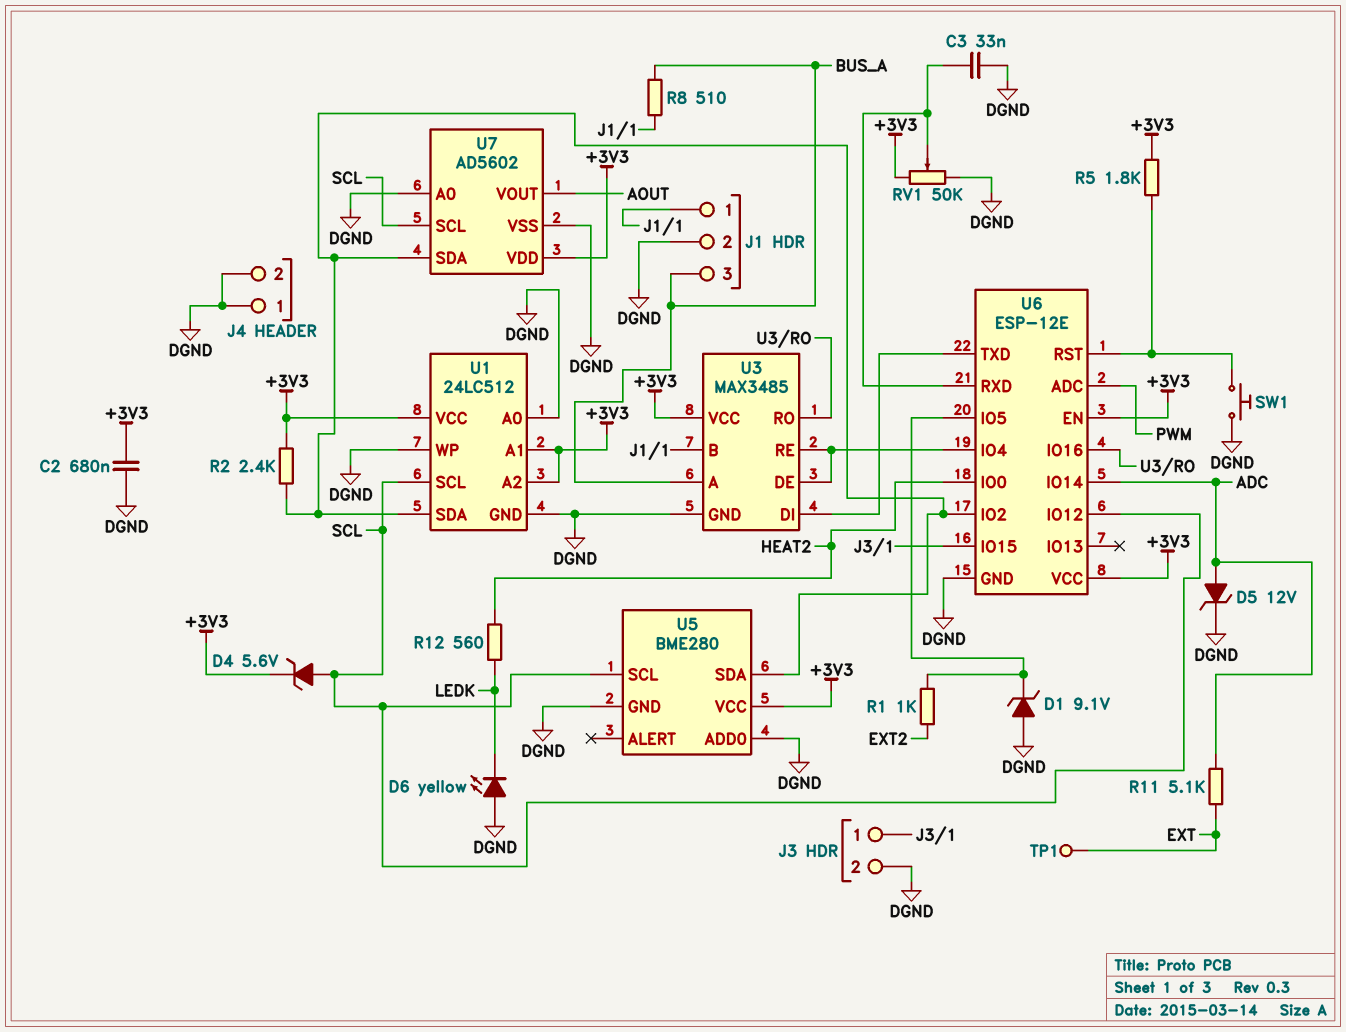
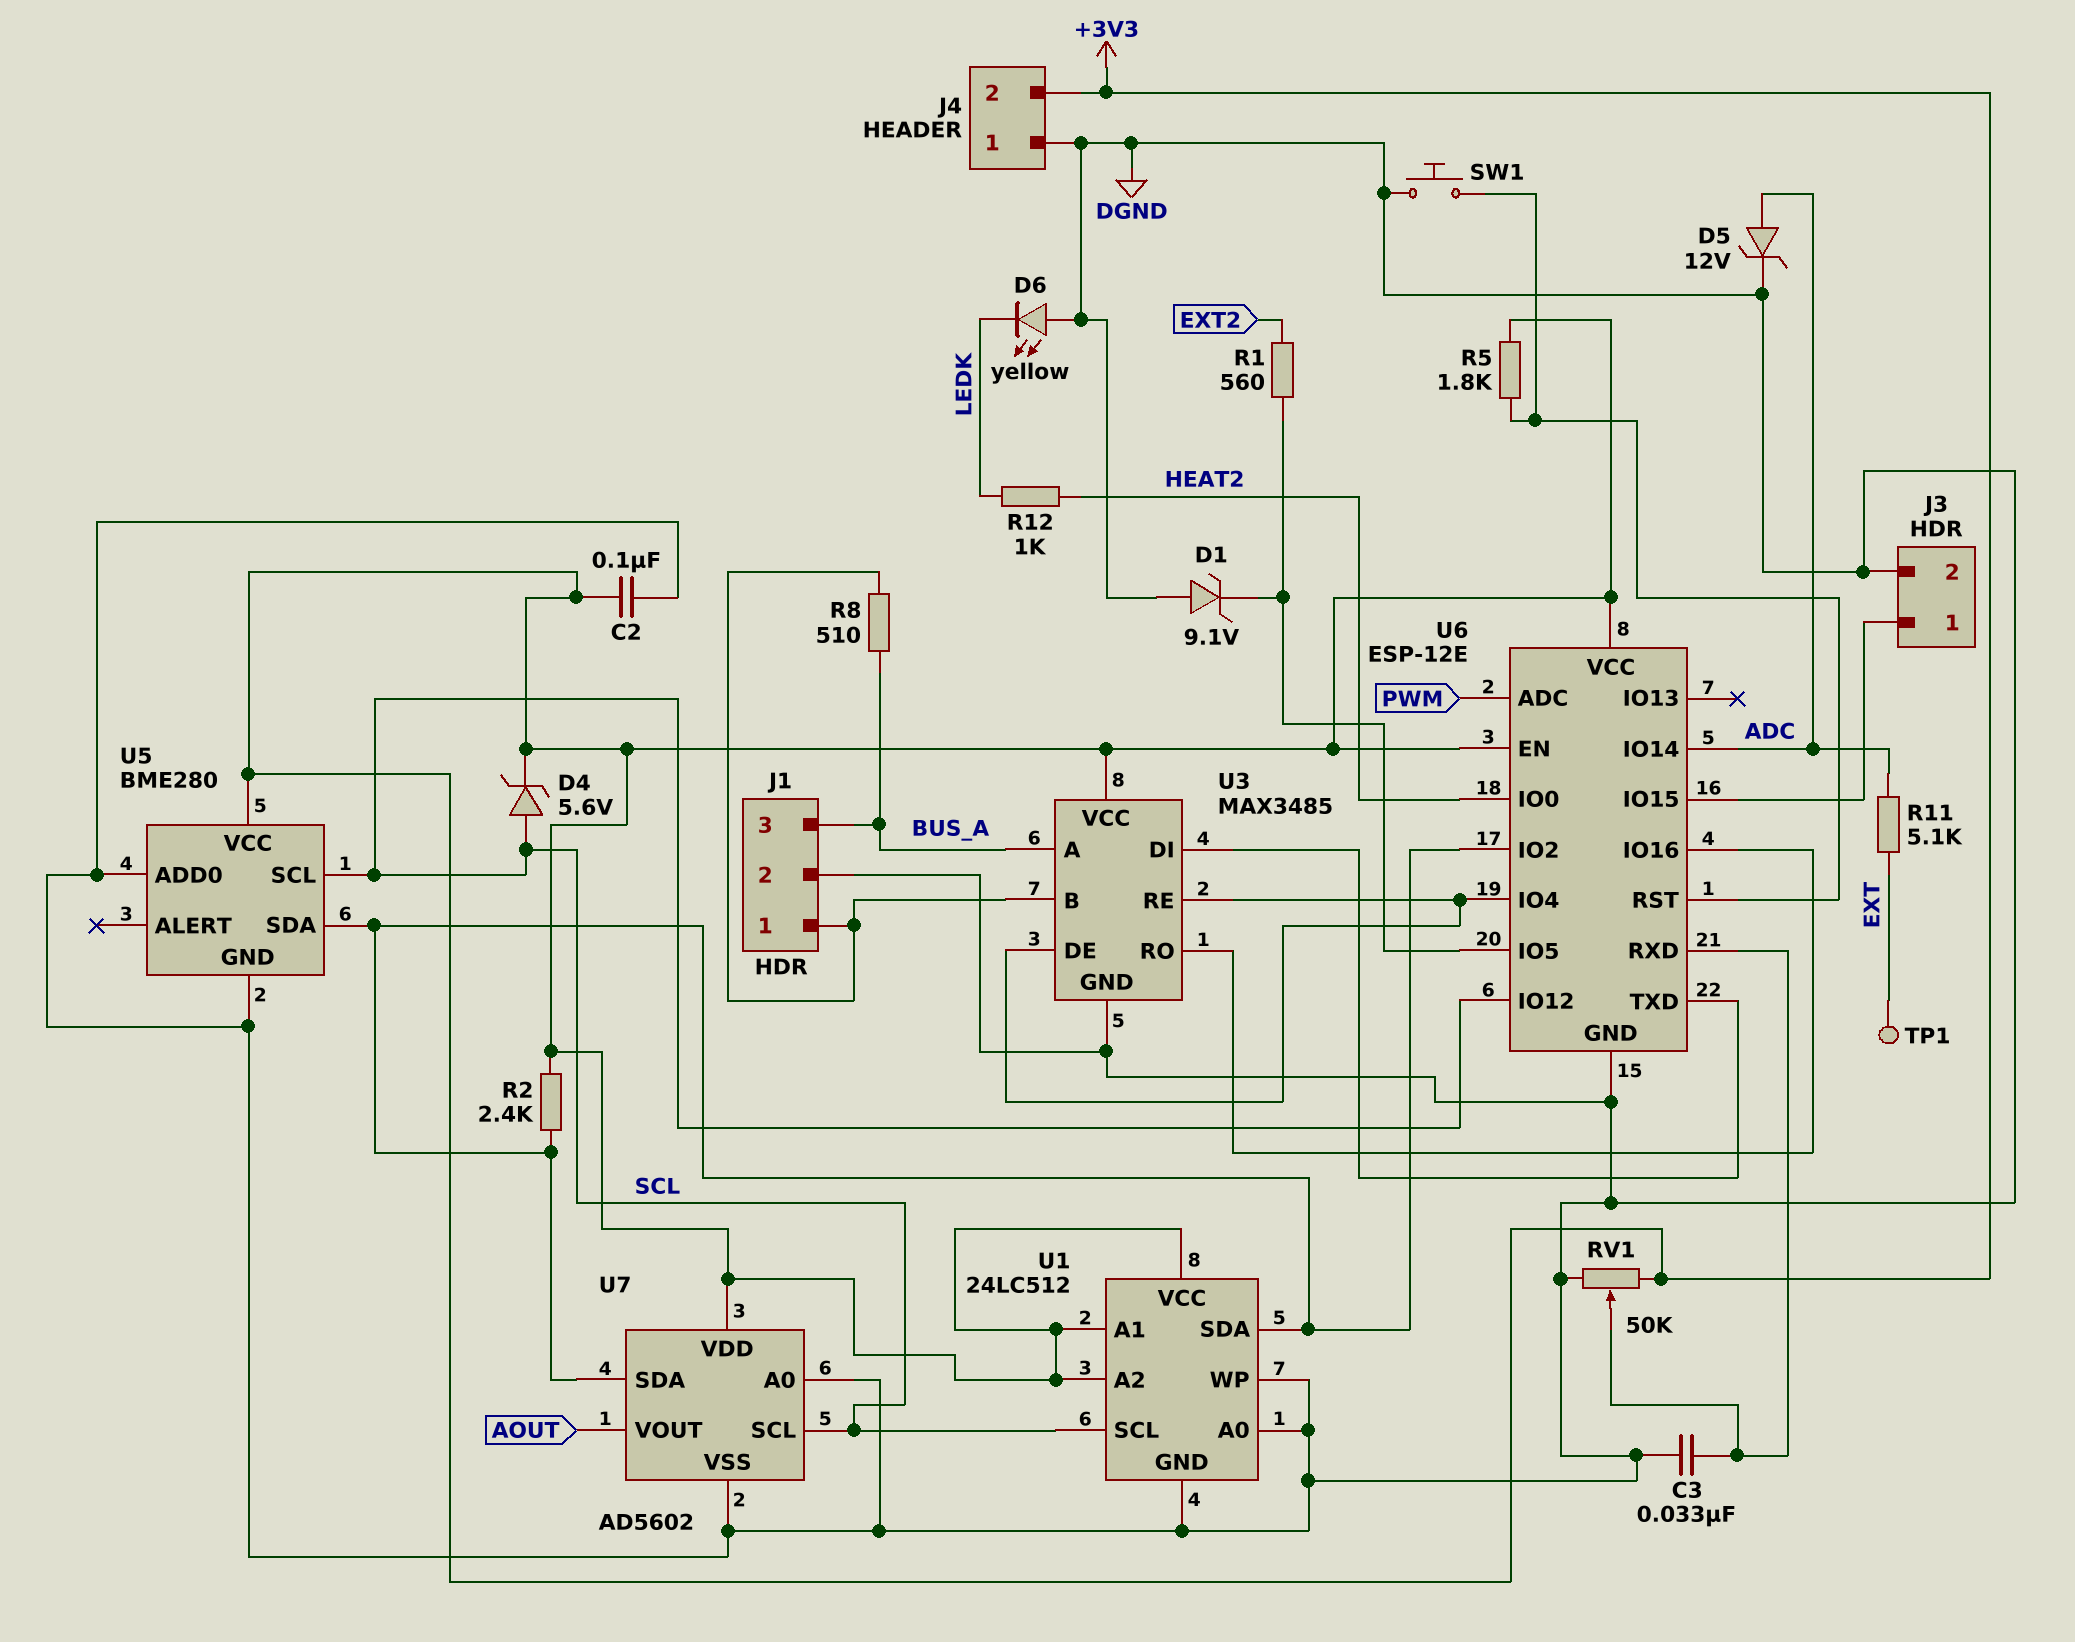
C2: 680nF (+3V3, DGND) -> 100nF (+3V3, DGND)
J4 pin 2: DGND -> +3V3
R1: 1k (EXT2, U6/IO5) -> 560 (EXT2, U6/IO5)
R12: 560 (HEAT2, LEDK) -> 1k (HEAT2, LEDK)

